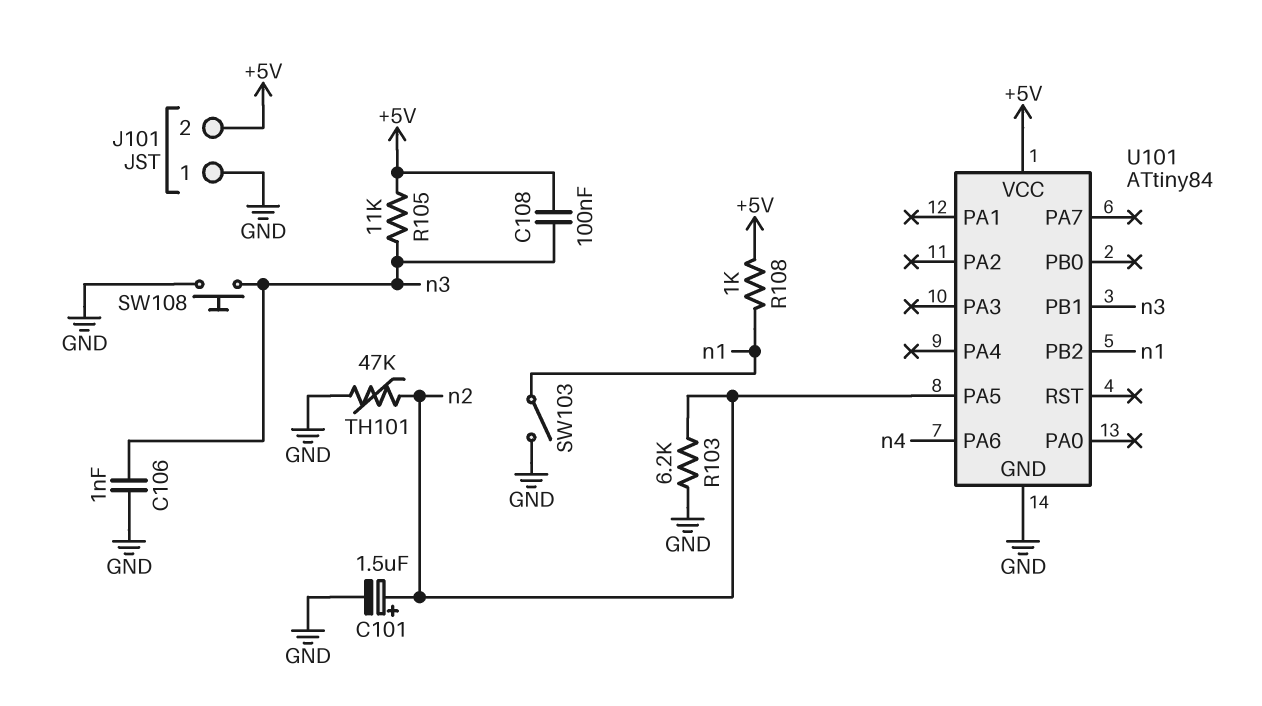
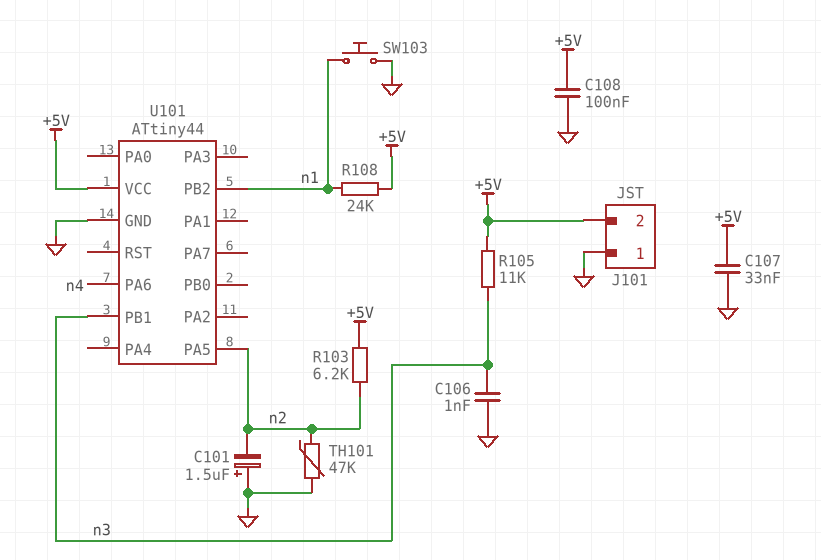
C101: 1.5uF (plus n2, minus GND) -> 1.5uF (plus GND, minus n2)
C107: none -> 33nF (+5V, GND)
C108: 100nF (+5V, n3) -> 100nF (+5V, GND)
R103: 6.2k (GND, n2) -> 6.2k (+5V, n2)
R108: 1k (+5V, n1) -> 24k (+5V, n1)
SW103: switch (GND, n1) -> button (GND, n1)
SW108: button (GND, n3) -> none
U101: ATtiny84 -> ATtiny44

